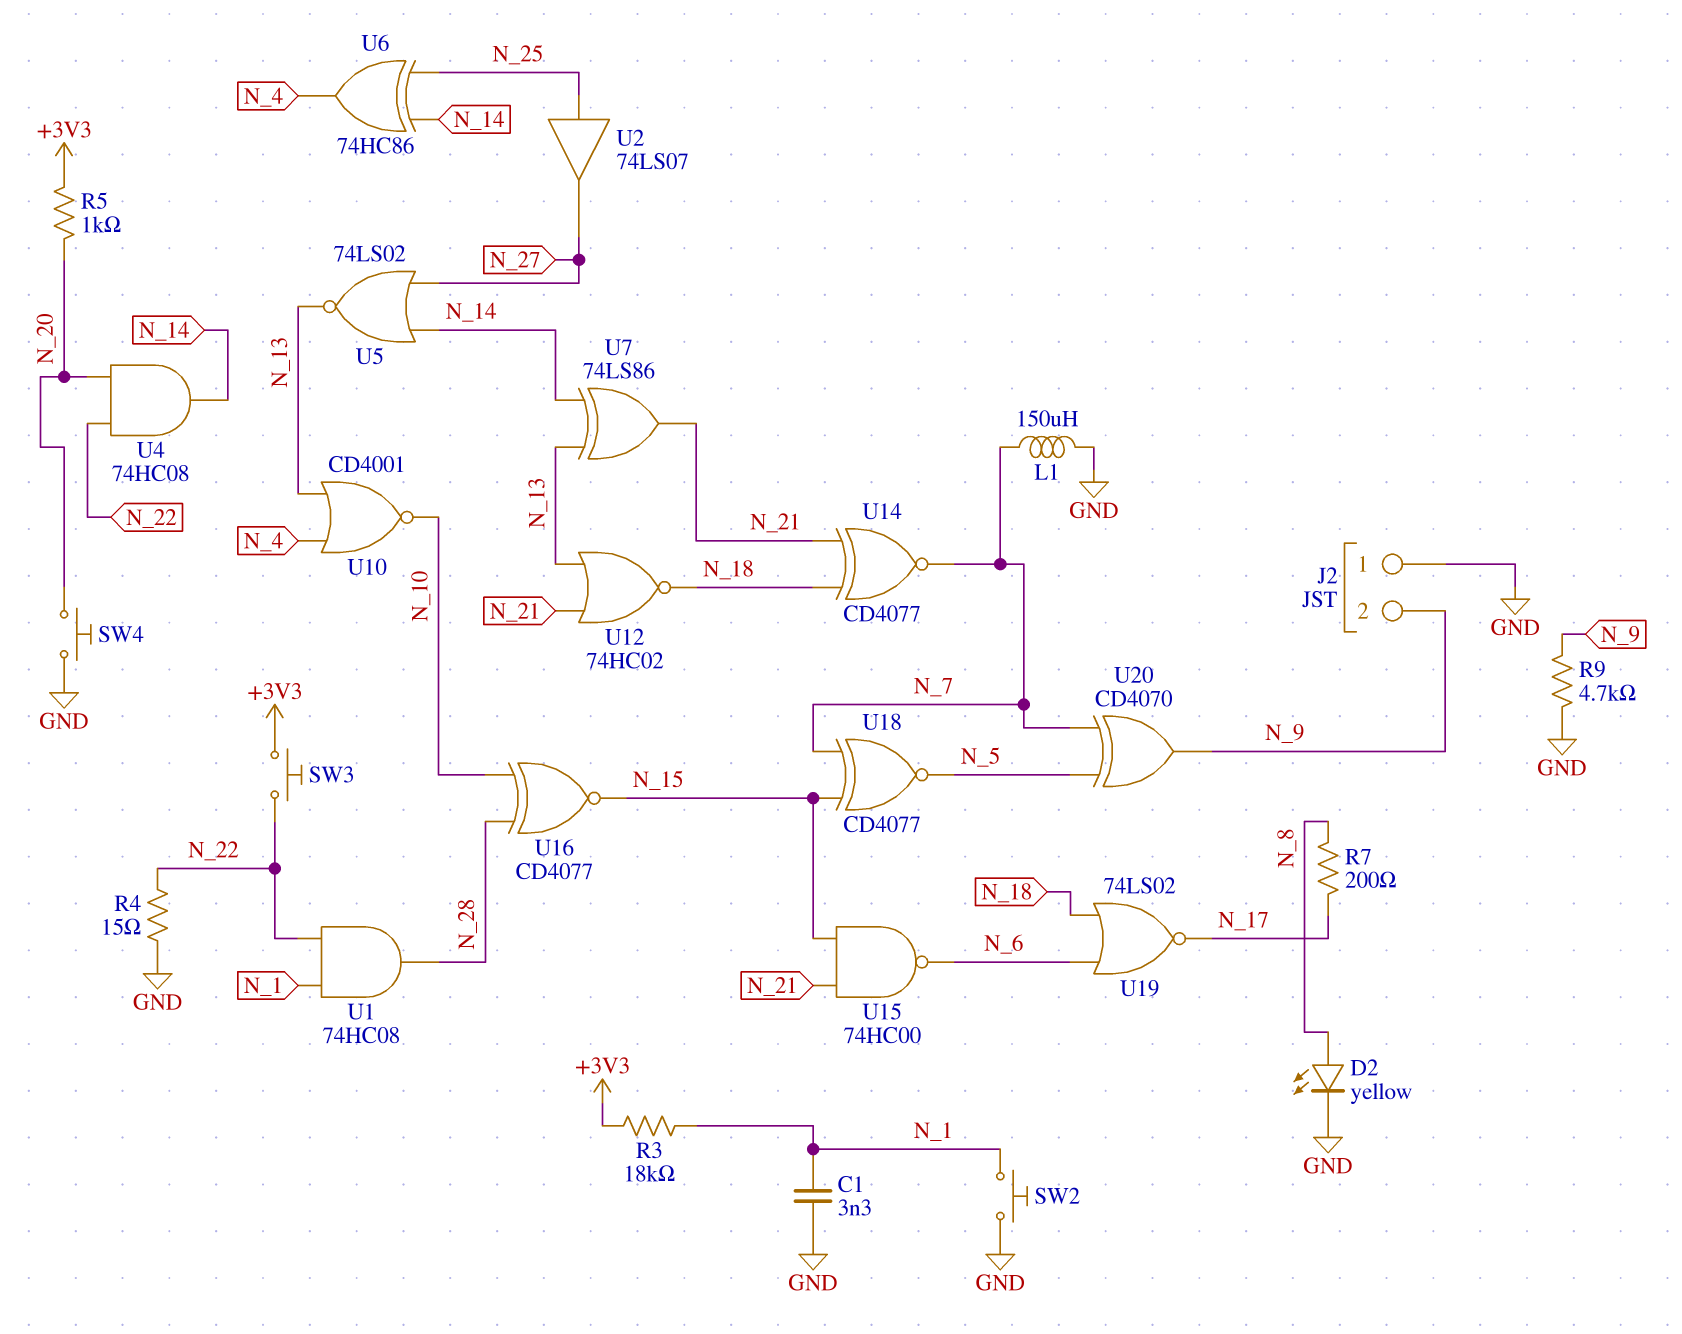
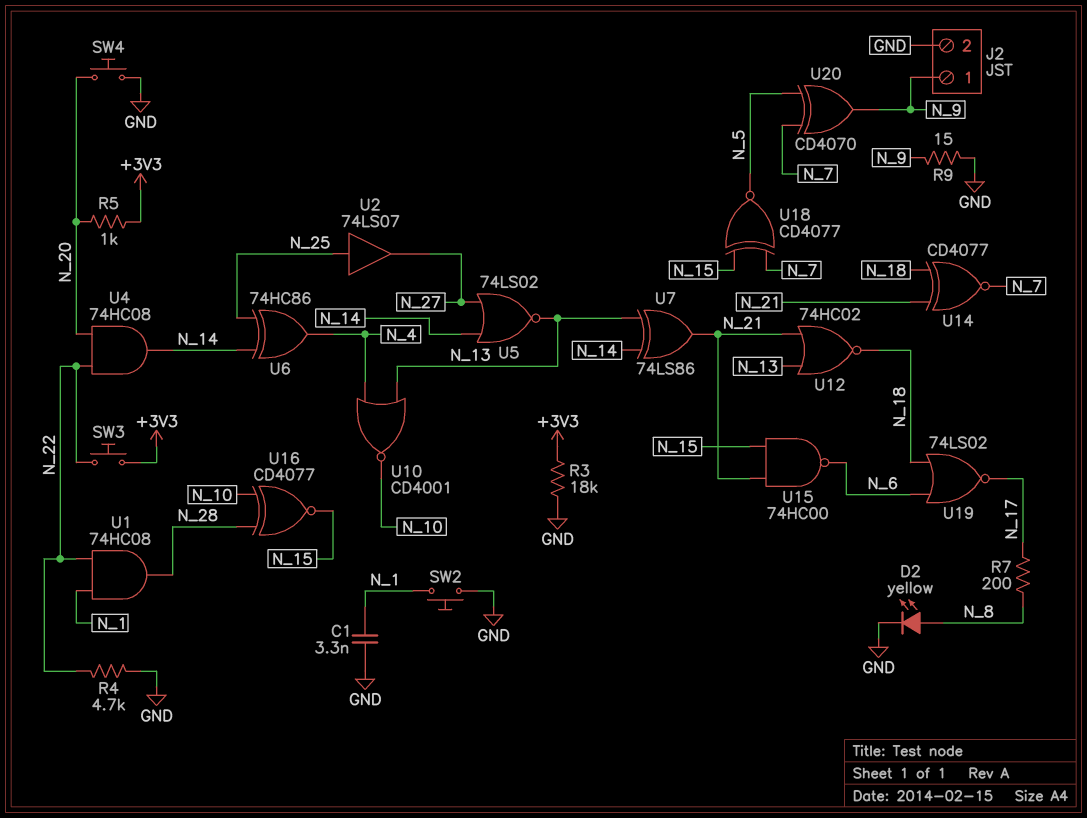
J2 pin 1: GND -> N_9
J2 pin 2: N_9 -> GND
L1: 150uH (GND, N_7) -> none
R3: 18k (+3V3, N_1) -> 18k (+3V3, GND)
R4: 15 (GND, N_22) -> 4.7k (GND, N_22)
R9: 4.7k (GND, N_9) -> 15 (GND, N_9)

